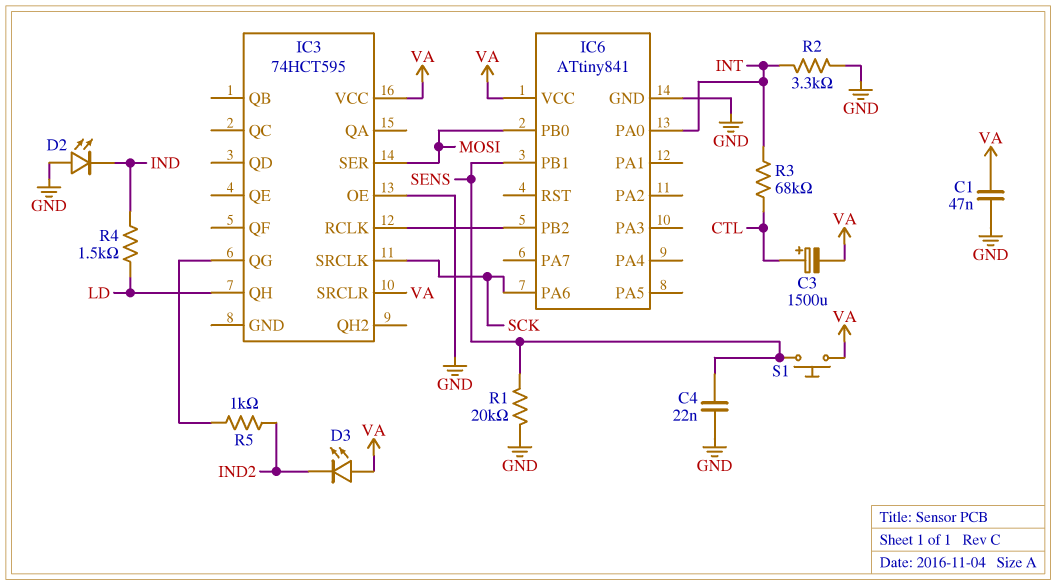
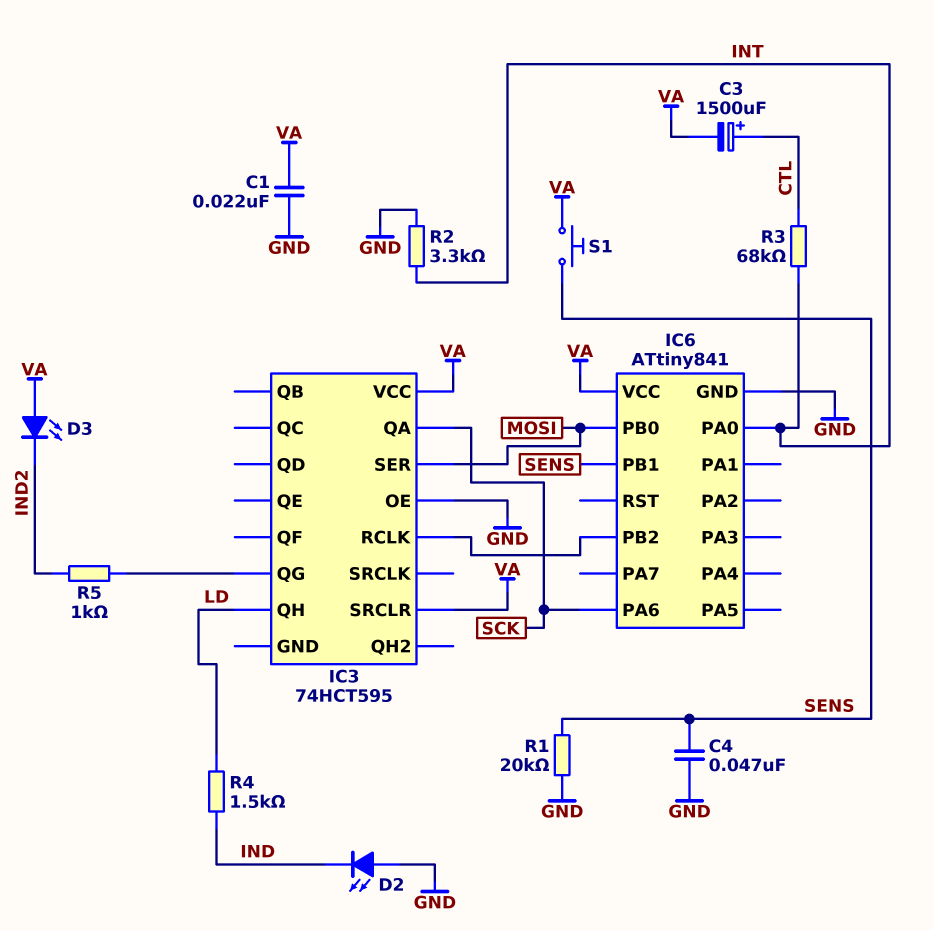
C1: 47nF (GND, VA) -> 22nF (GND, VA)
C4: 22nF (GND, SENS) -> 47nF (GND, SENS)
IC3 pin QA: none -> SCK
IC3 pin SRCLK: SCK -> none

